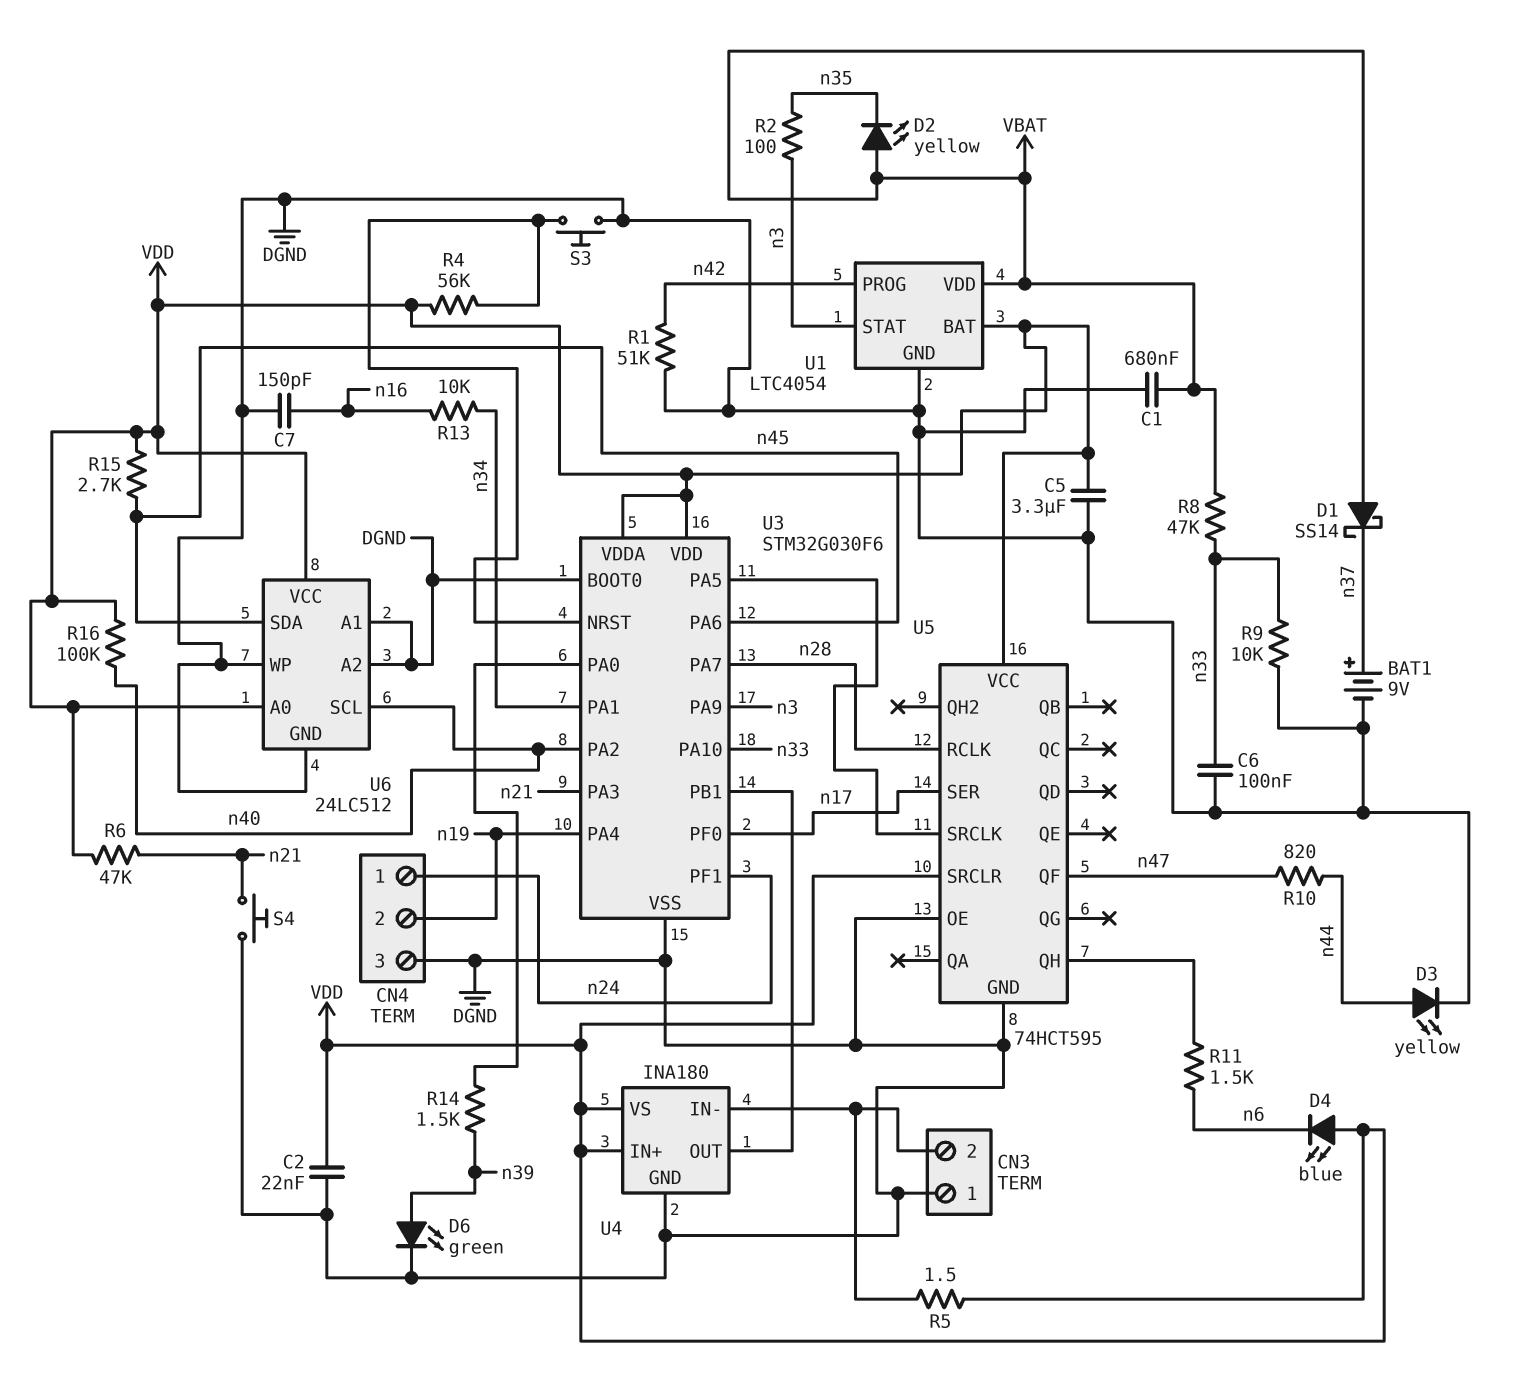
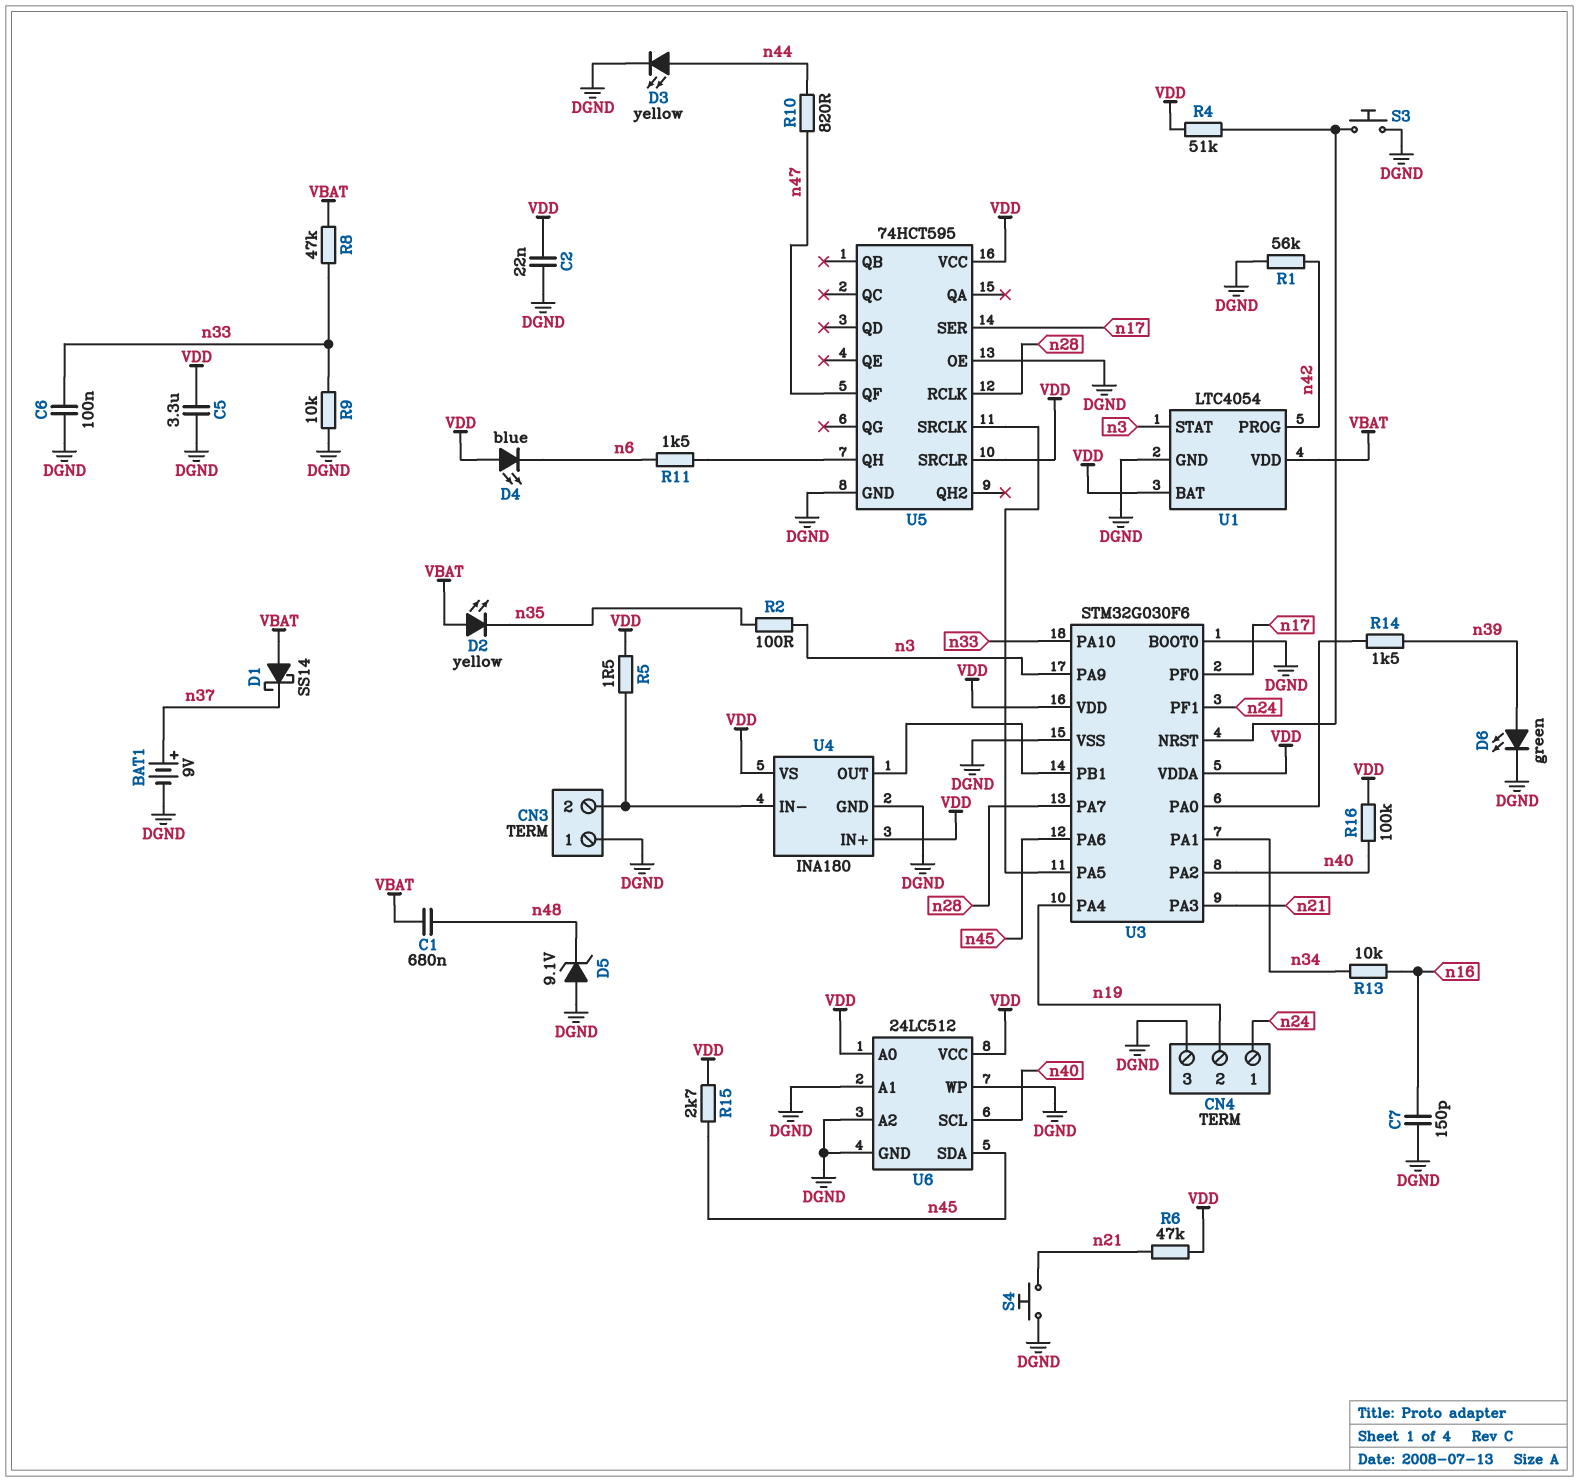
C1: 680nF (DGND, VBAT) -> 680nF (VBAT, n48)
D5: none -> zener 9.1V (A DGND, K n48)
R1: 51k (DGND, n42) -> 56k (DGND, n42)
R4: 56k (U3/NRST, VDD) -> 51k (U3/NRST, VDD)

